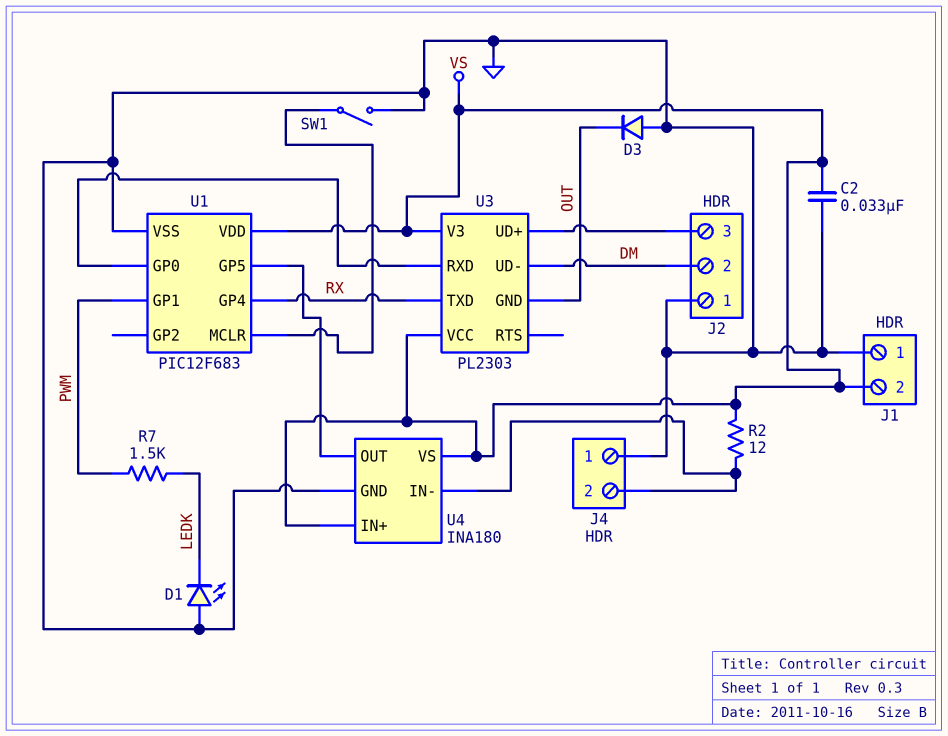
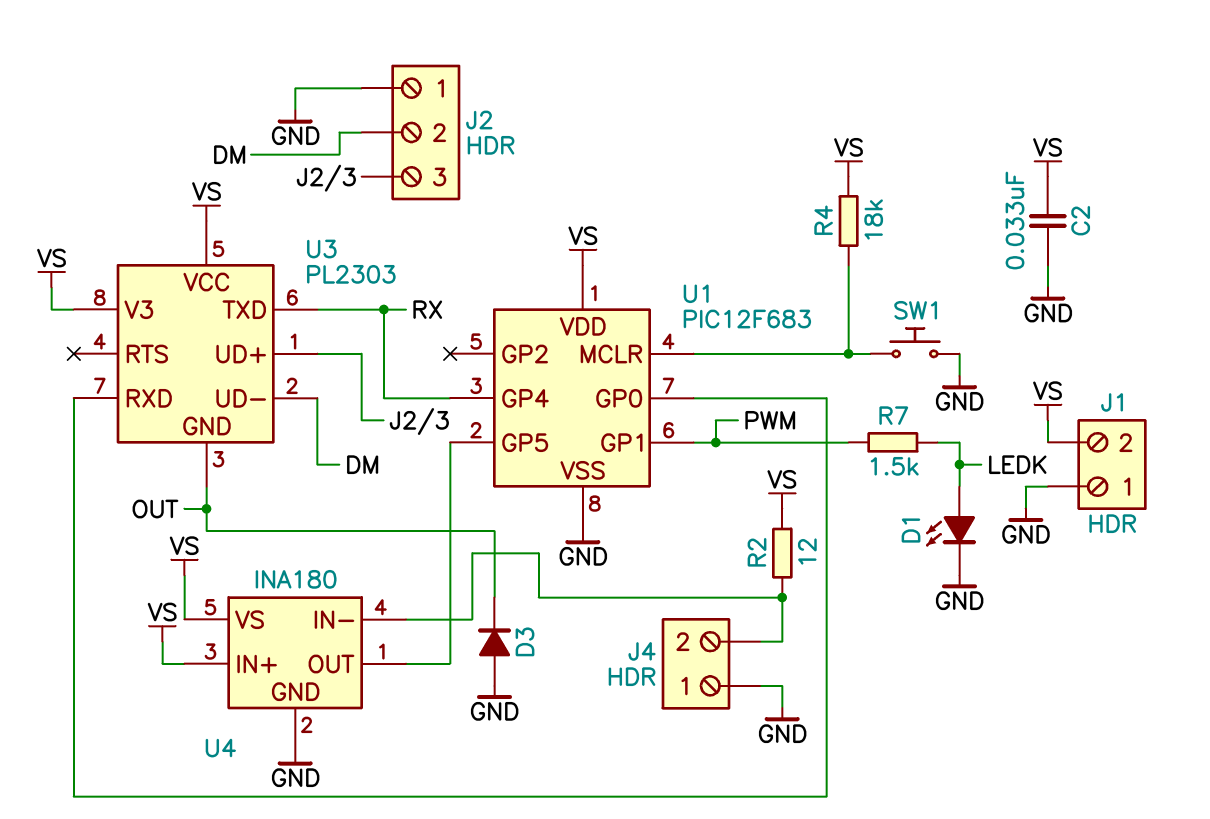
D1: LED (A GND, K LEDK) -> LED (A LEDK, K GND)
R4: none -> 18k (U1/MCLR, VS)
SW1: switch (GND, U1/MCLR) -> button (GND, U1/MCLR)

